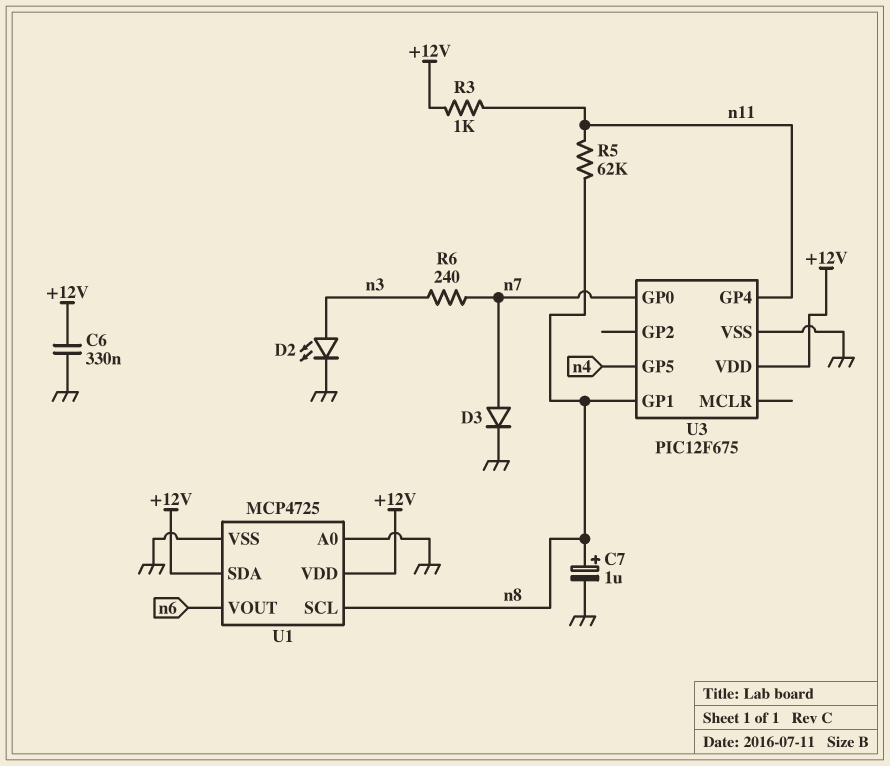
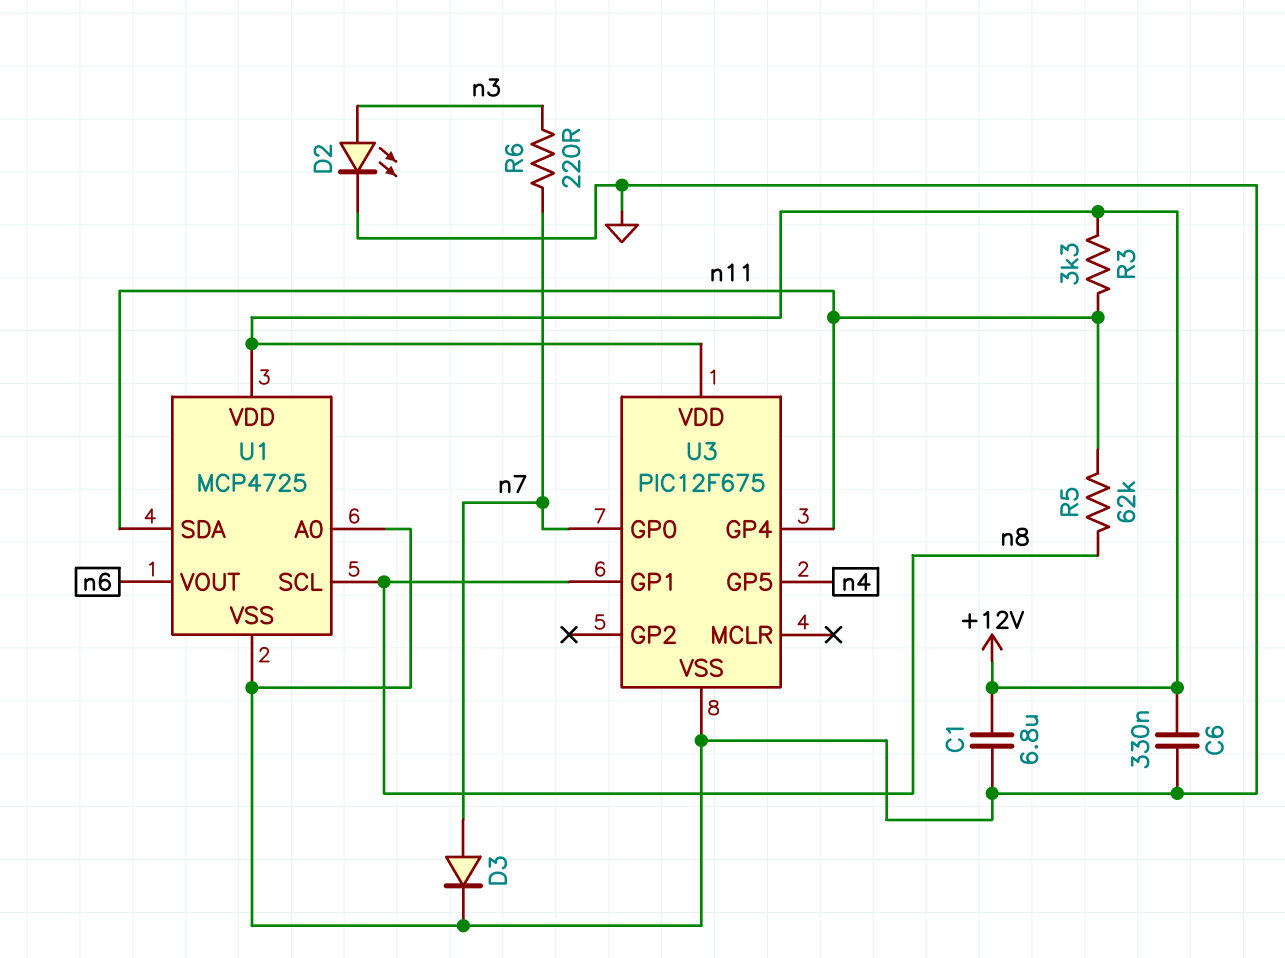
C1: none -> 6.8uF (+12V, GND)
C7: 1uF (plus n8, minus GND) -> none
R3: 1k (+12V, n11) -> 3.3k (+12V, n11)
R6: 240 (n3, n7) -> 220 (n3, n7)
U1 pin SDA: +12V -> n11

